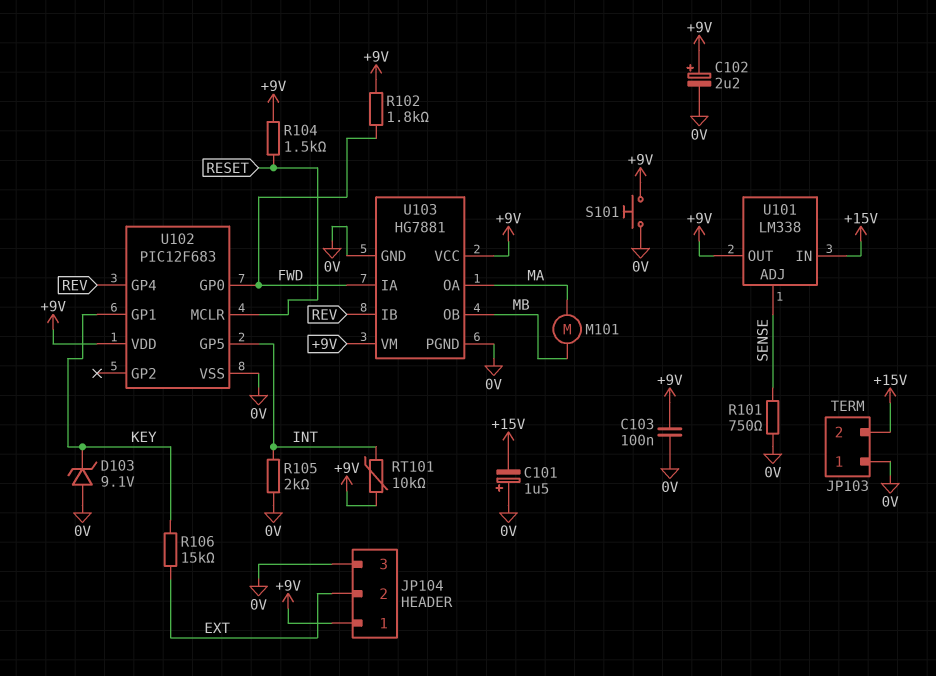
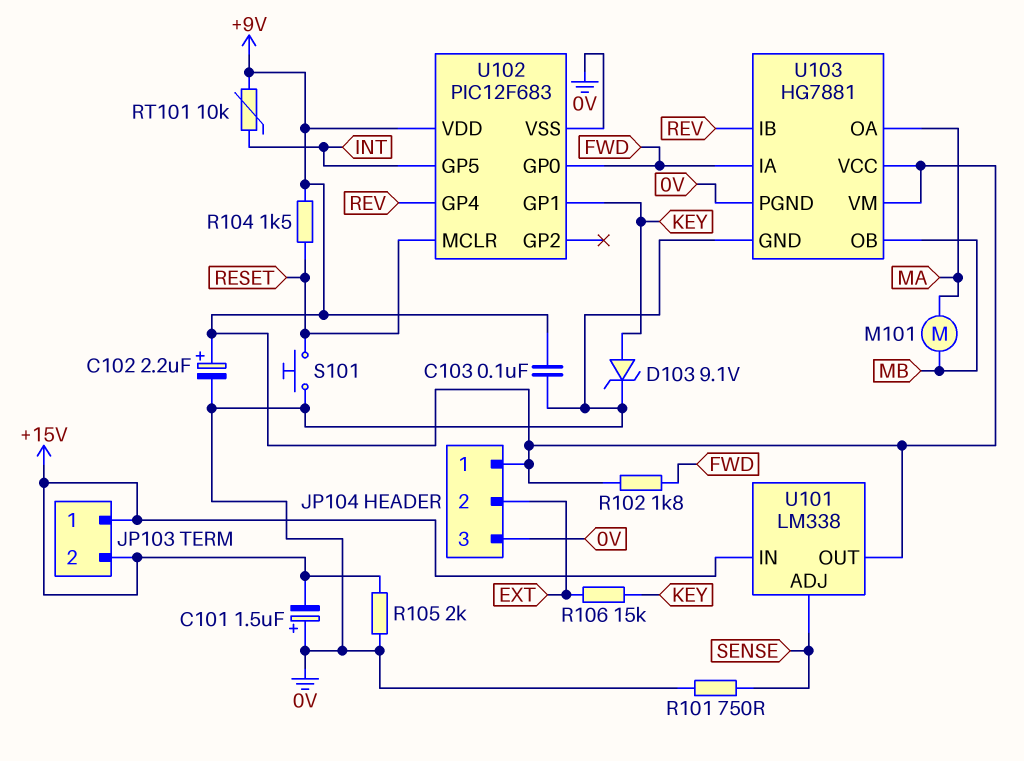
D103: zener 9.1V (A 0V, K KEY) -> zener 9.1V (A KEY, K 0V)
JP103 pin 1: 0V -> +15V
R105: 2k (0V, INT) -> 2k (+15V, 0V)
S101: button (+9V, 0V) -> button (0V, RESET)

